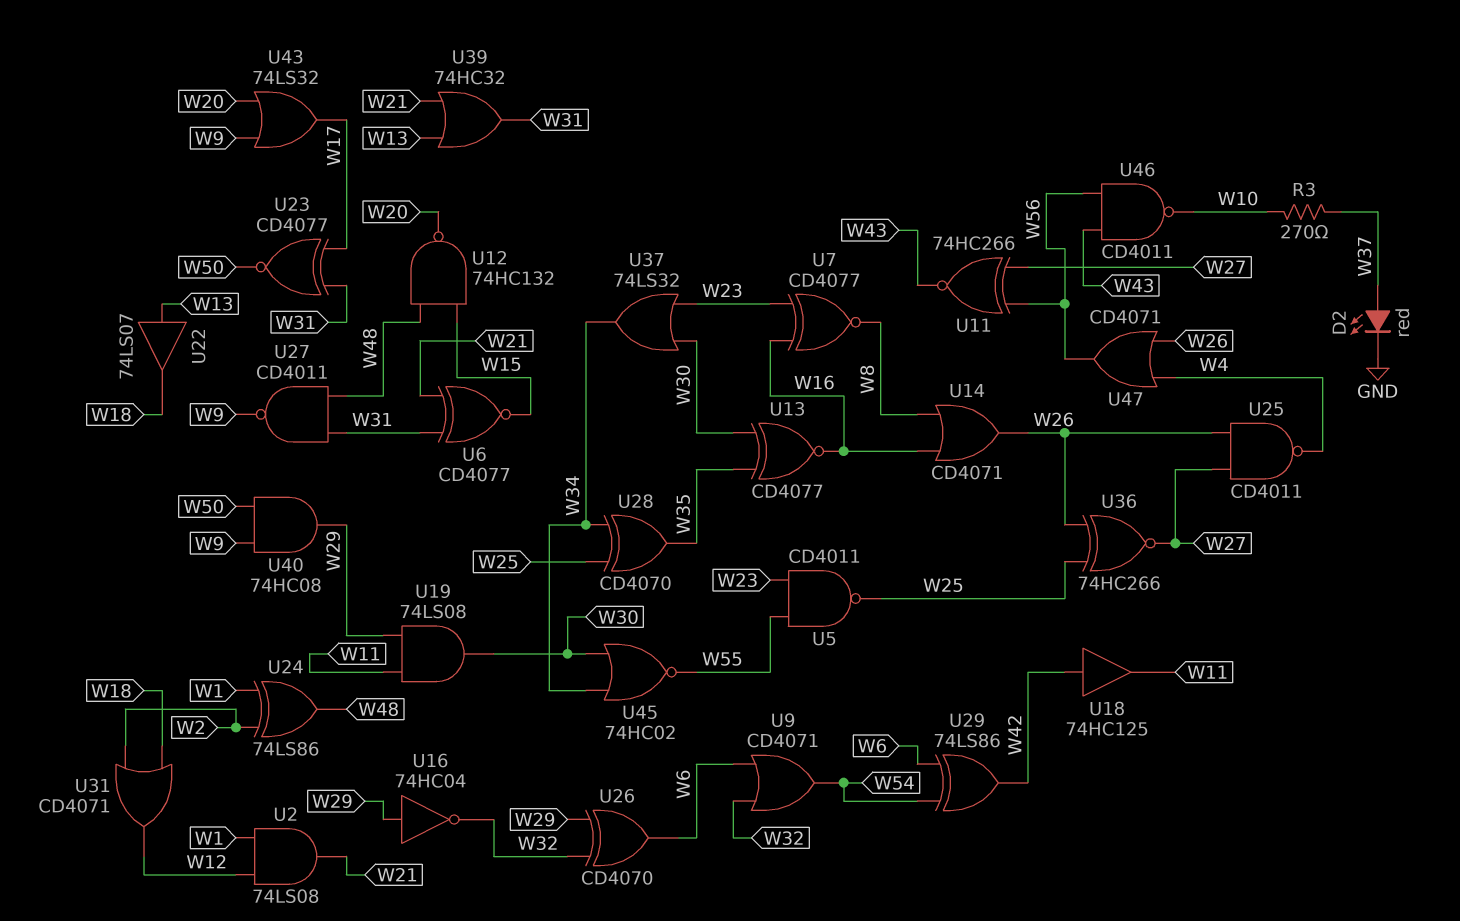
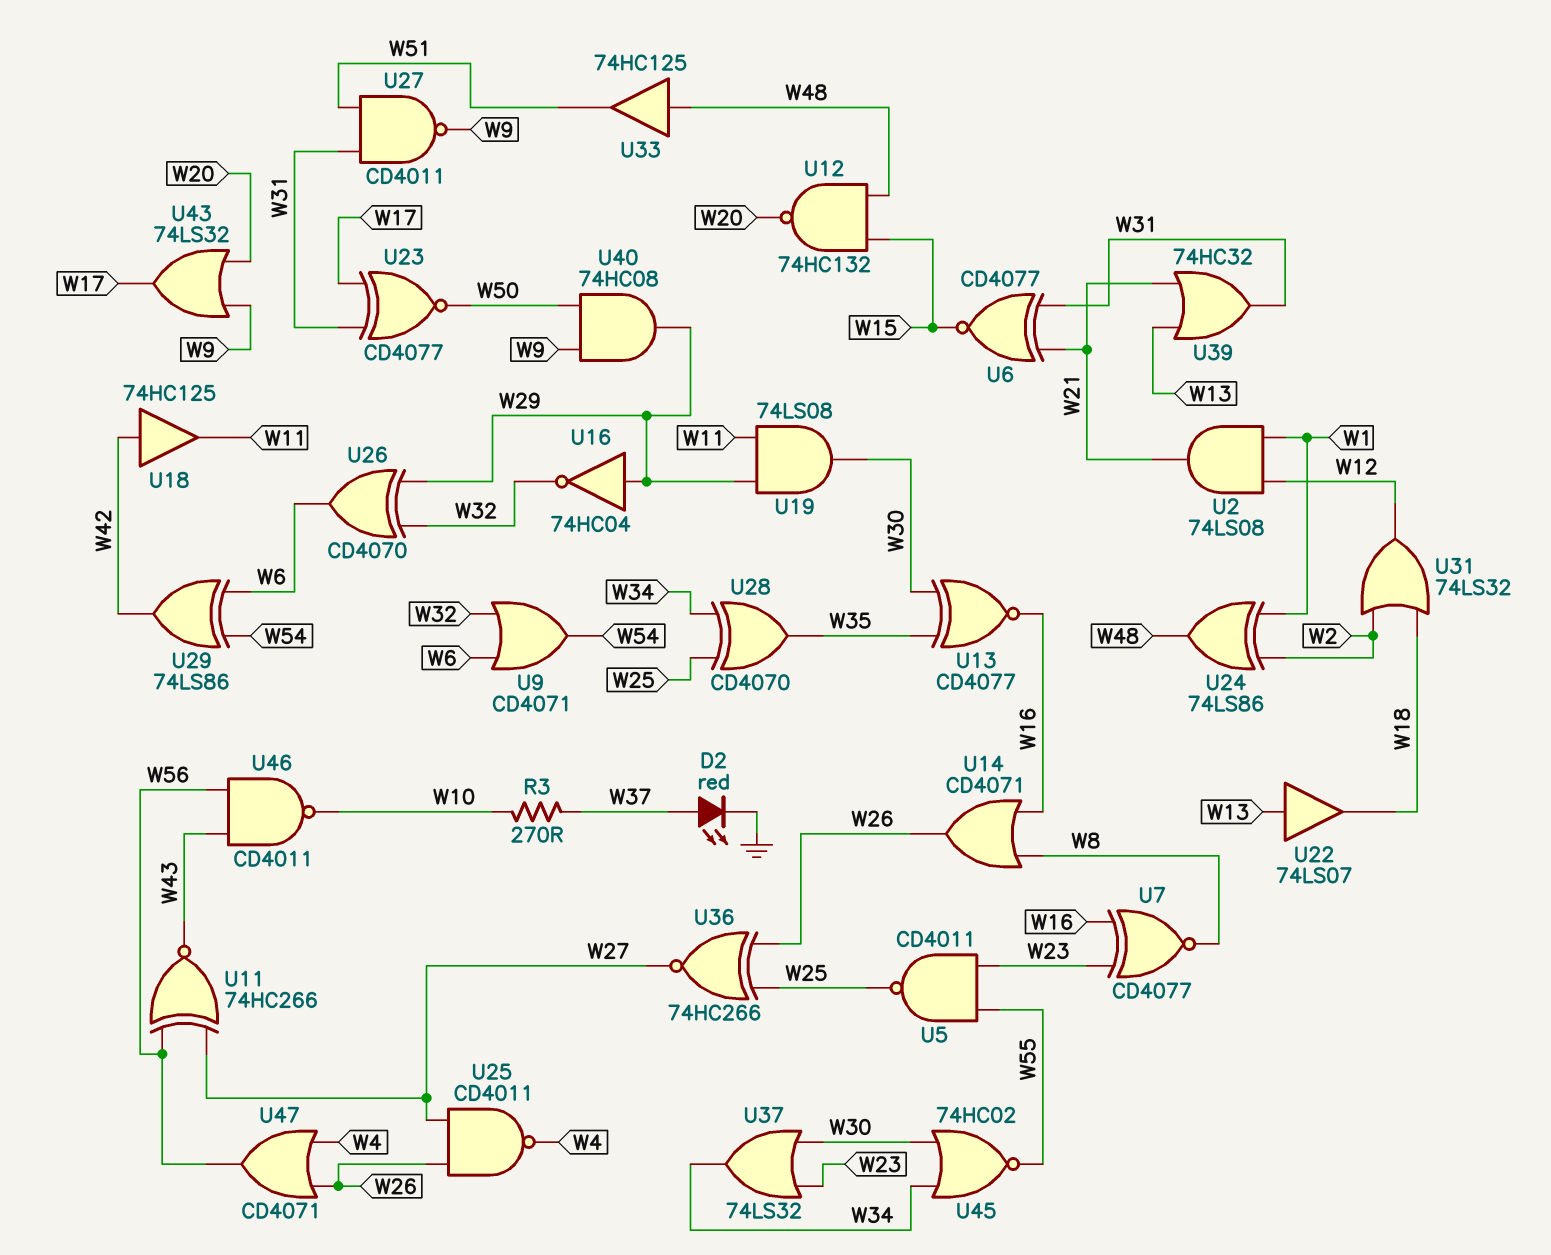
U27: NAND CD4011 (in W31, in W48, out W9) -> NAND CD4011 (in W31, in W51, out W9)
U31: OR CD4071 (in W2, in W18, out W12) -> OR 74LS32 (in W2, in W18, out W12)
U33: none -> buffer 74HC125 (in W48, out W51)

